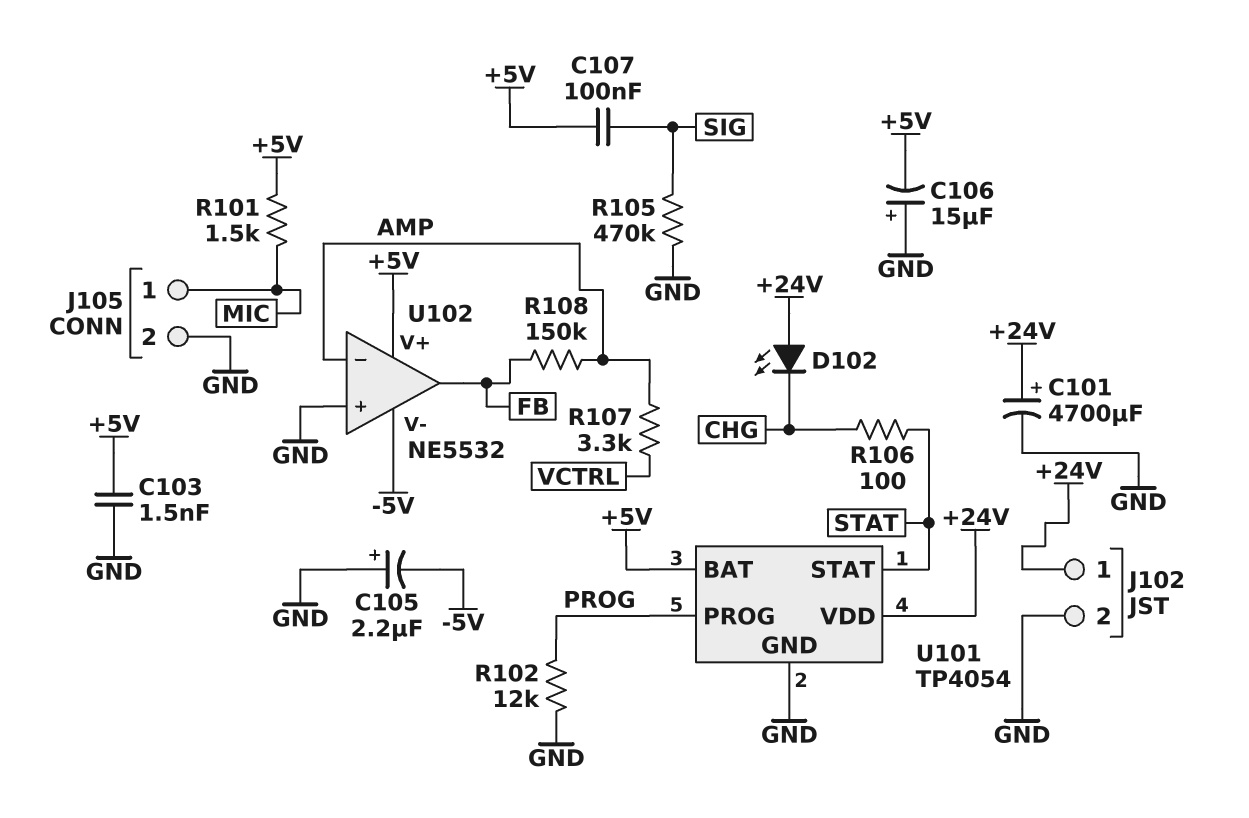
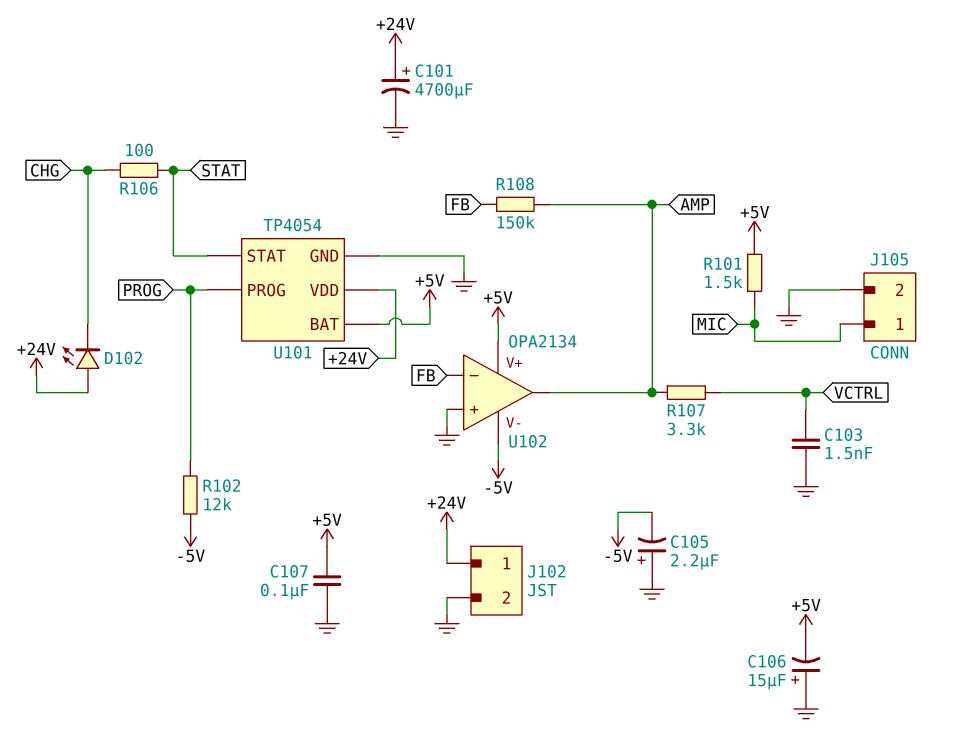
C103: 1.5nF (+5V, GND) -> 1.5nF (GND, VCTRL)
C107: 100nF (+5V, SIG) -> 100nF (+5V, GND)
R102: 12k (GND, PROG) -> 12k (-5V, PROG)
R105: 470k (GND, SIG) -> none
U102: NE5532 -> OPA2134
U102 pin in-: AMP -> FB
U102 pin out: FB -> AMP

